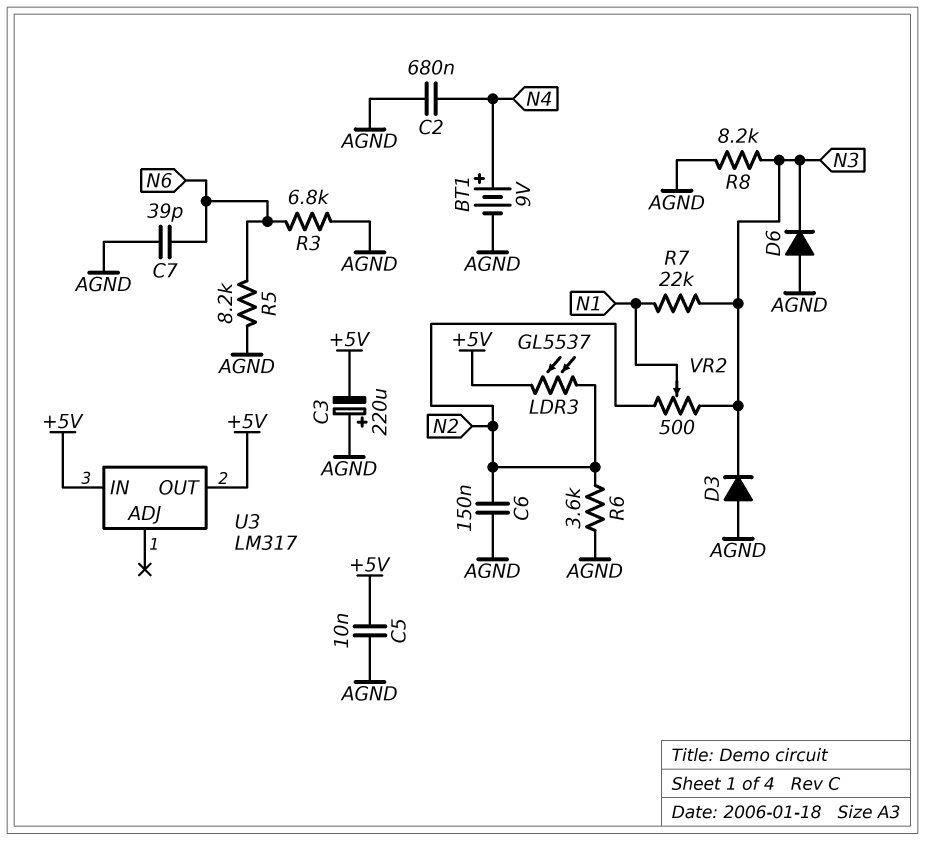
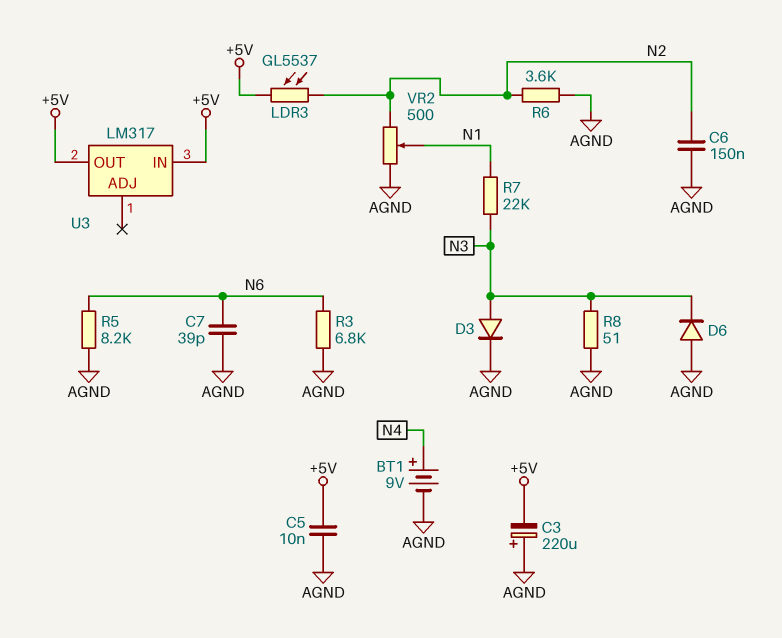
C2: 680nF (AGND, N4) -> none
D3: diode (A AGND, K N3) -> diode (A N3, K AGND)
R8: 8.2k (AGND, N3) -> 51 (AGND, N3)
VR2: 500 (N2, N3, wiper N1) -> 500 (AGND, N2, wiper N1)

